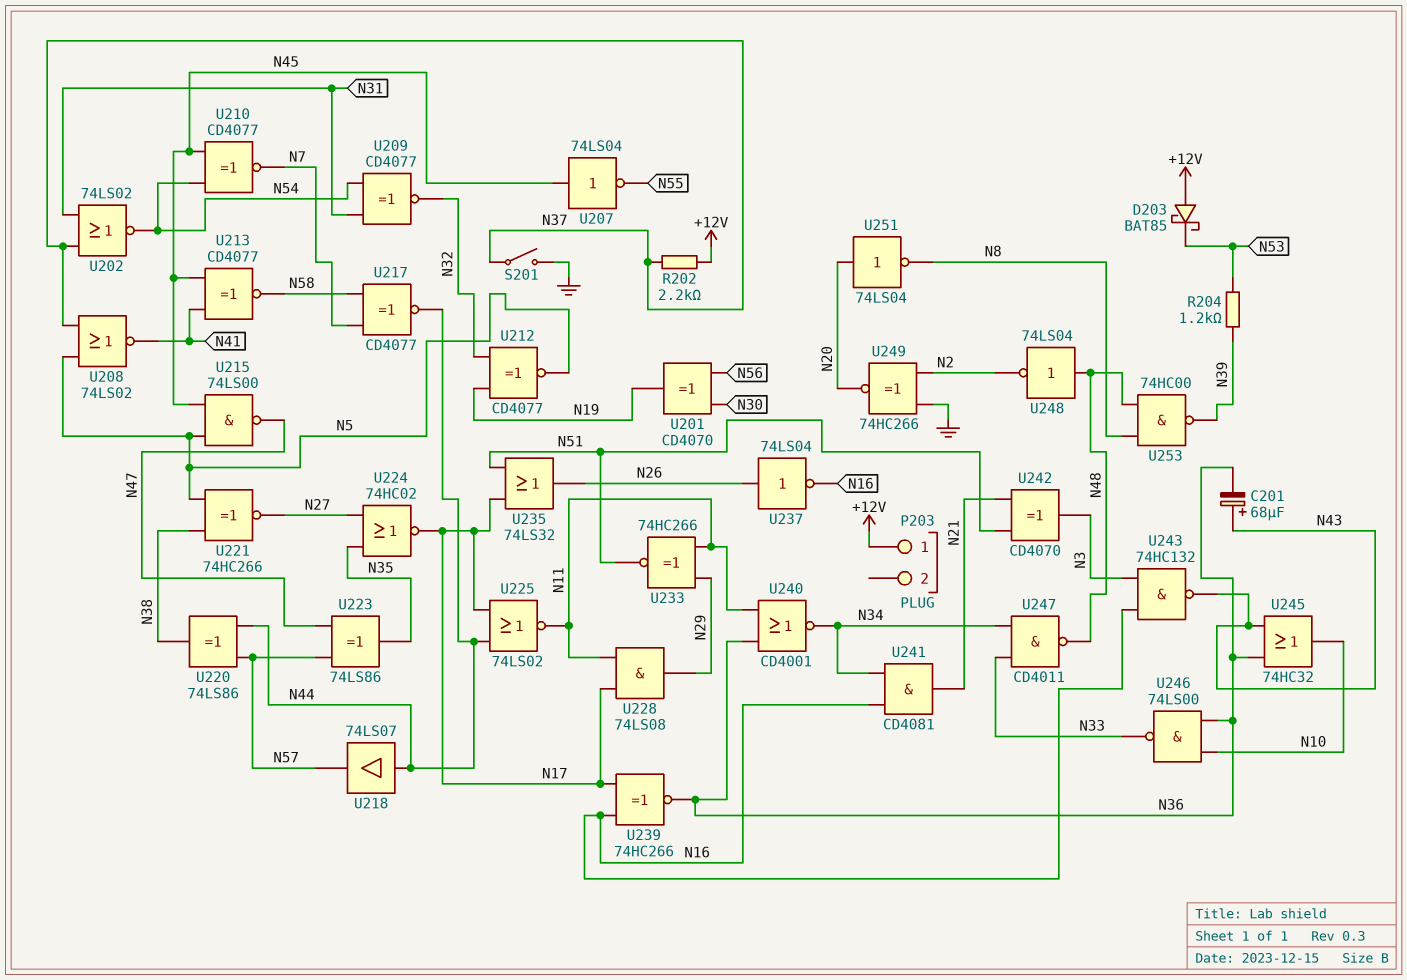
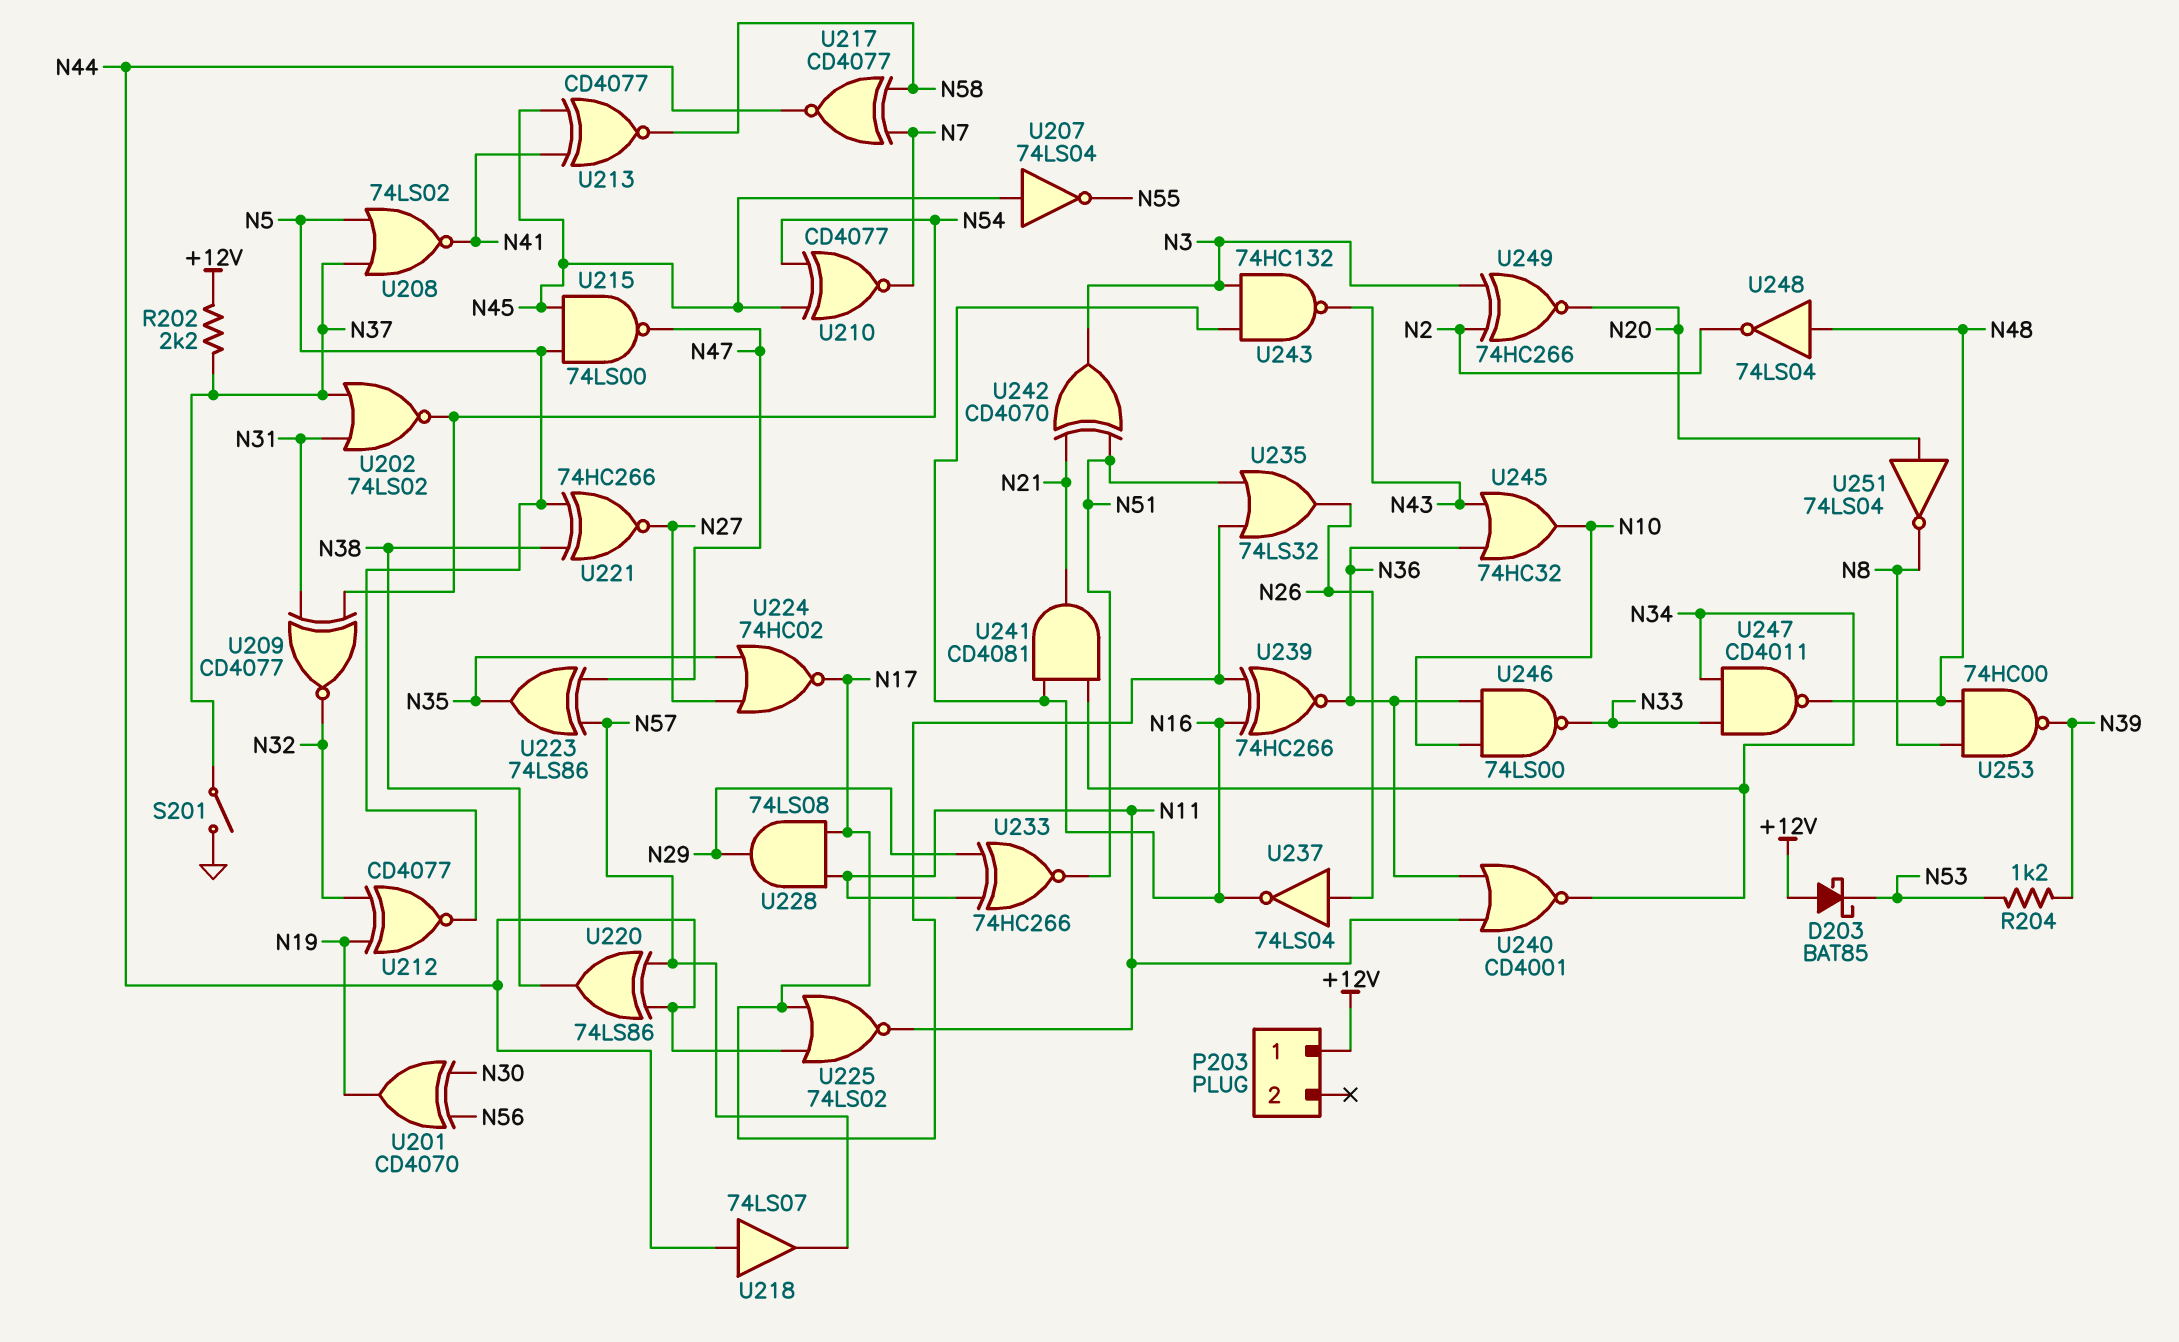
C201: 68uF (plus N43, minus N36) -> none
U249: XNOR 74HC266 (in GND, in N2, out N20) -> XNOR 74HC266 (in N2, in N3, out N20)

